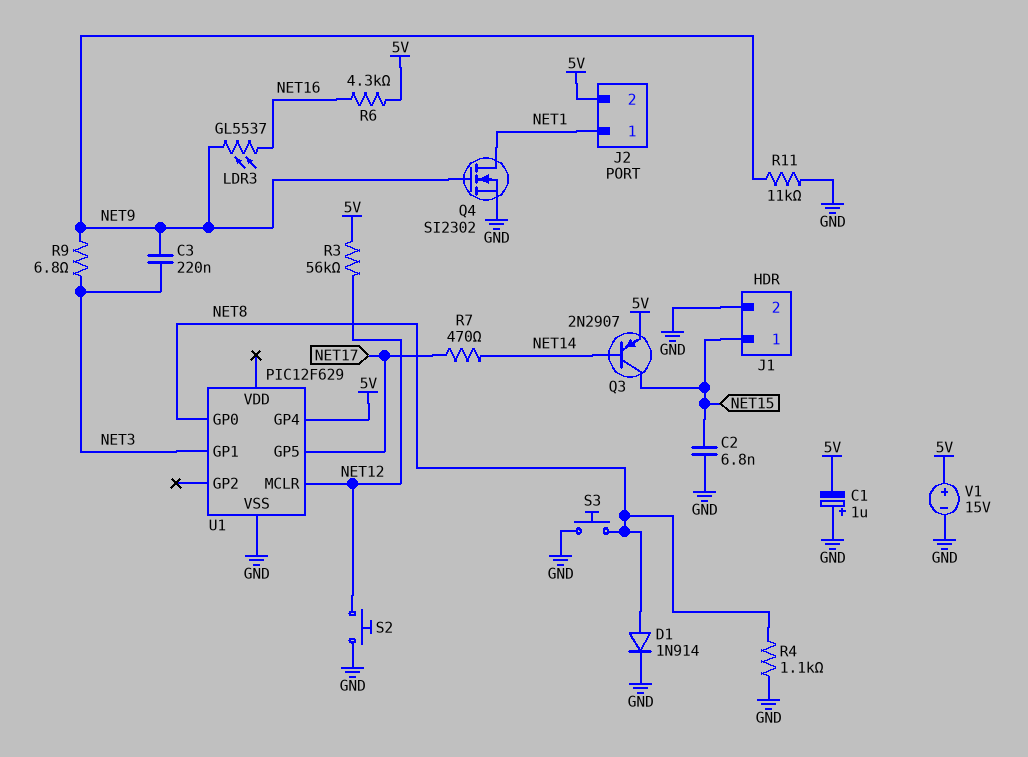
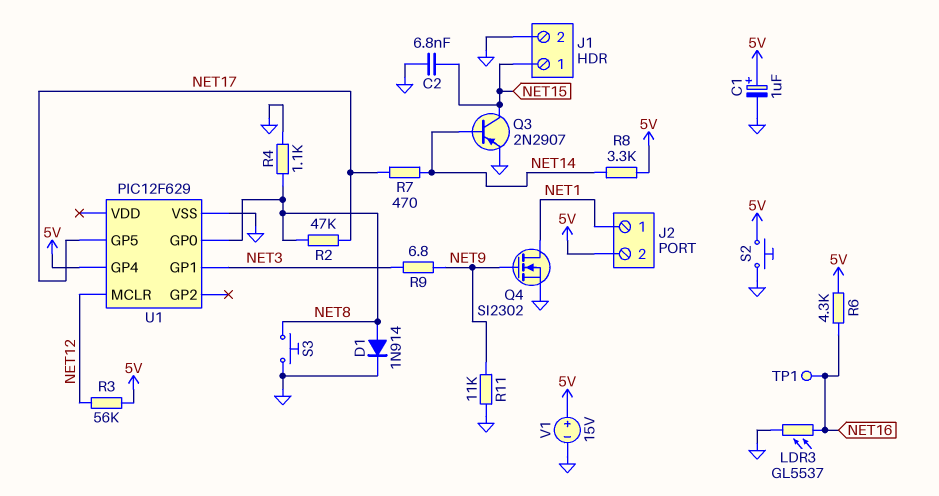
C1: 1uF (plus GND, minus 5V) -> 1uF (plus 5V, minus GND)
C3: 220nF (NET3, NET9) -> none
LDR3: GL5537 (NET9, NET16) -> GL5537 (GND, NET16)
Q3: PNP 2N2907 (B NET14, C NET15, E 5V) -> PNP 2N2907 (B NET14, C NET15, E GND)
R2: none -> 47k (NET8, NET17)
R8: none -> 3.3k (5V, NET14)
S2: button (GND, NET12) -> button (5V, GND)
TP1: none -> test point (NET16)

